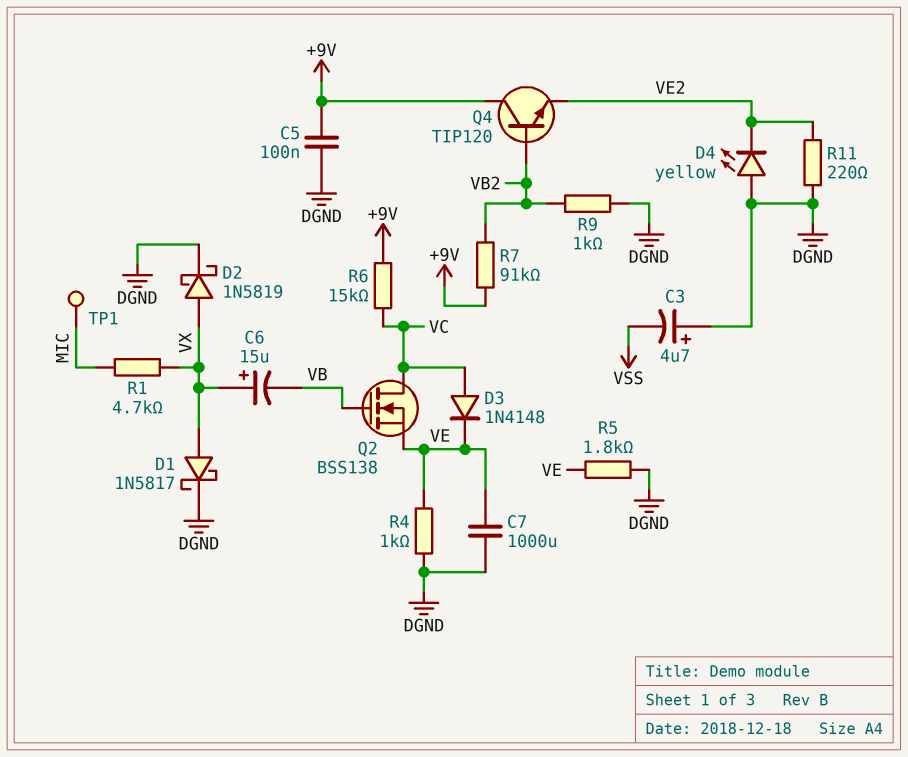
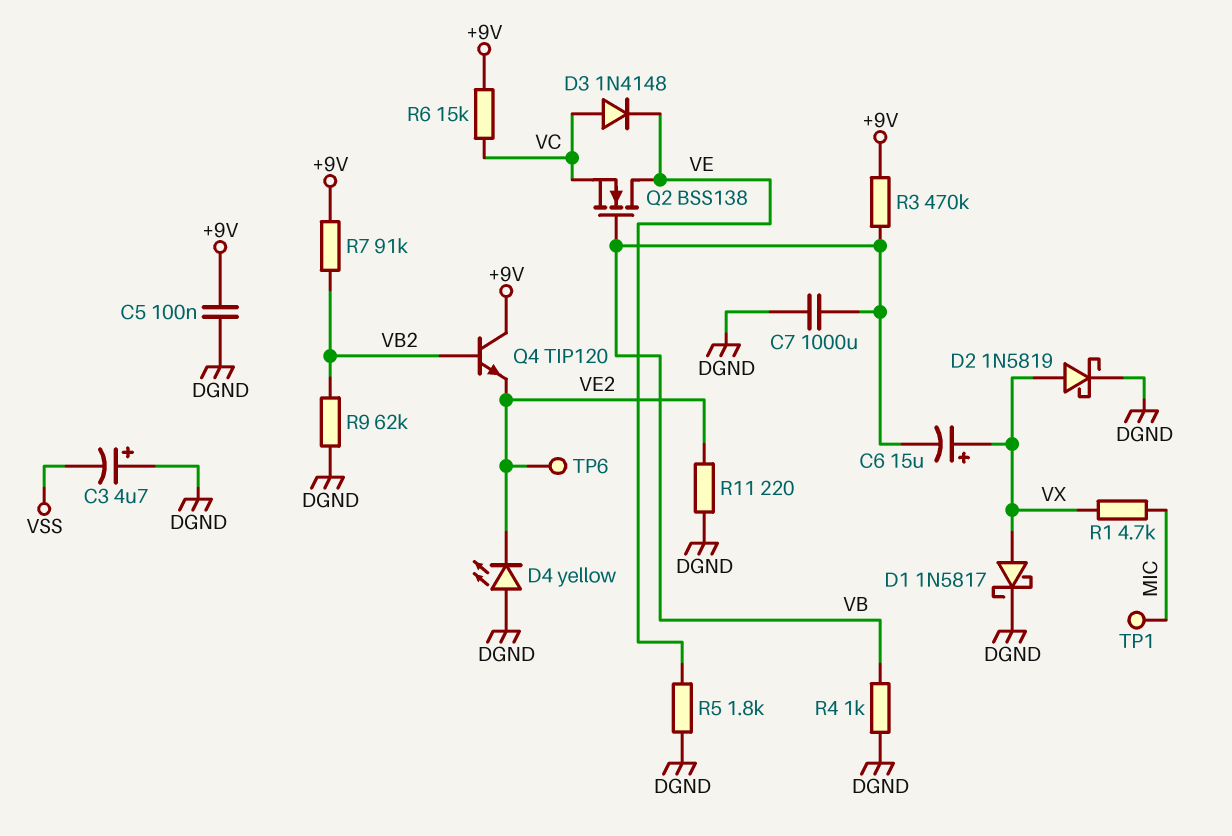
C7: 1000uF (DGND, VE) -> 1000uF (DGND, VB)
Q2: NMOS BSS138 (G VB, D VC, S VE) -> NMOS BSS138 (G VB, D VE, S VC)
R3: none -> 470k (+9V, VB)
R4: 1k (DGND, VE) -> 1k (DGND, VB)
R9: 1k (DGND, VB2) -> 62k (DGND, VB2)
TP6: none -> test point (VE2)

